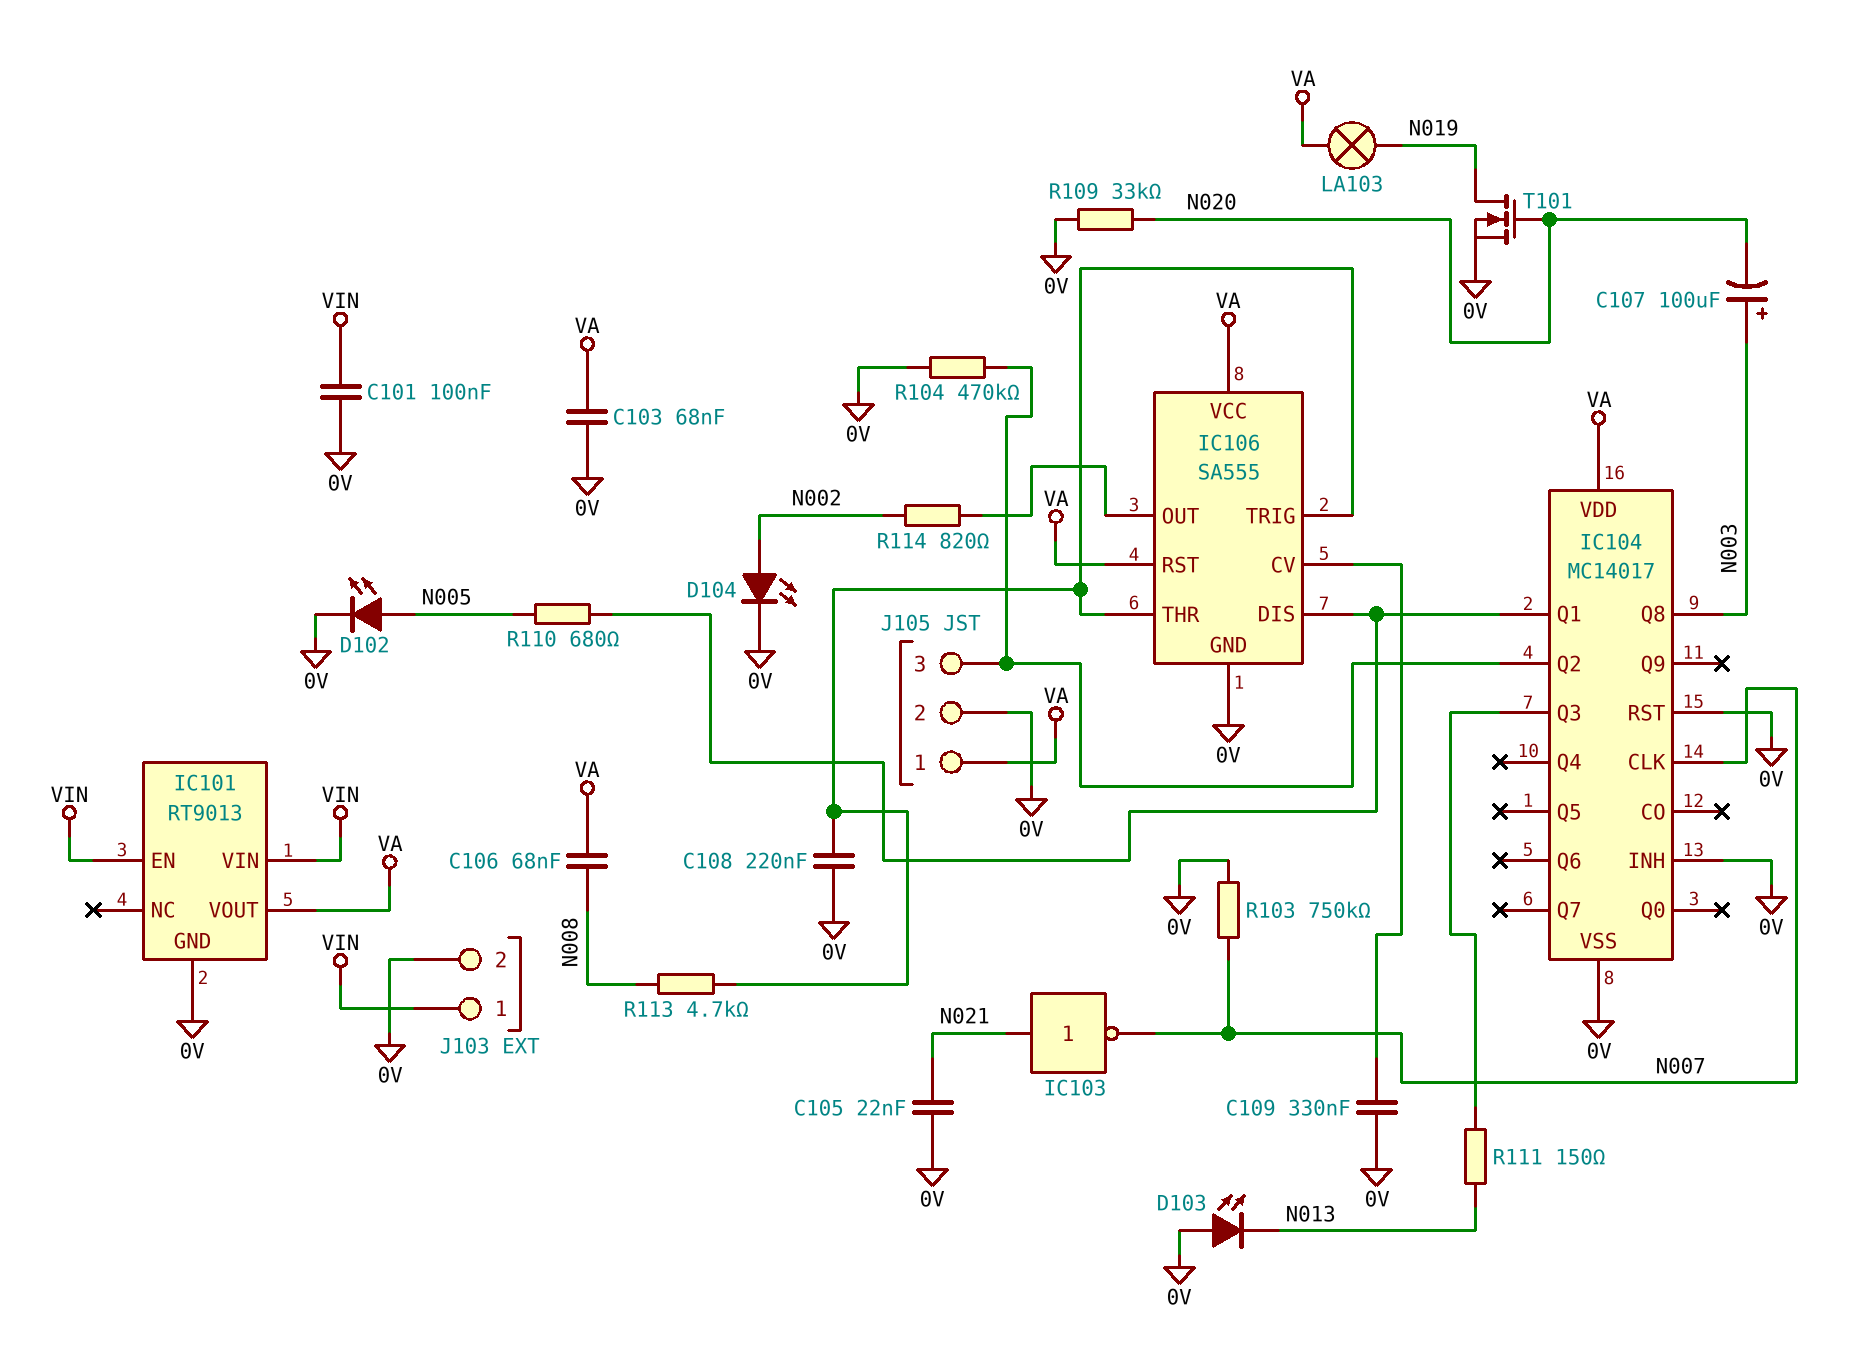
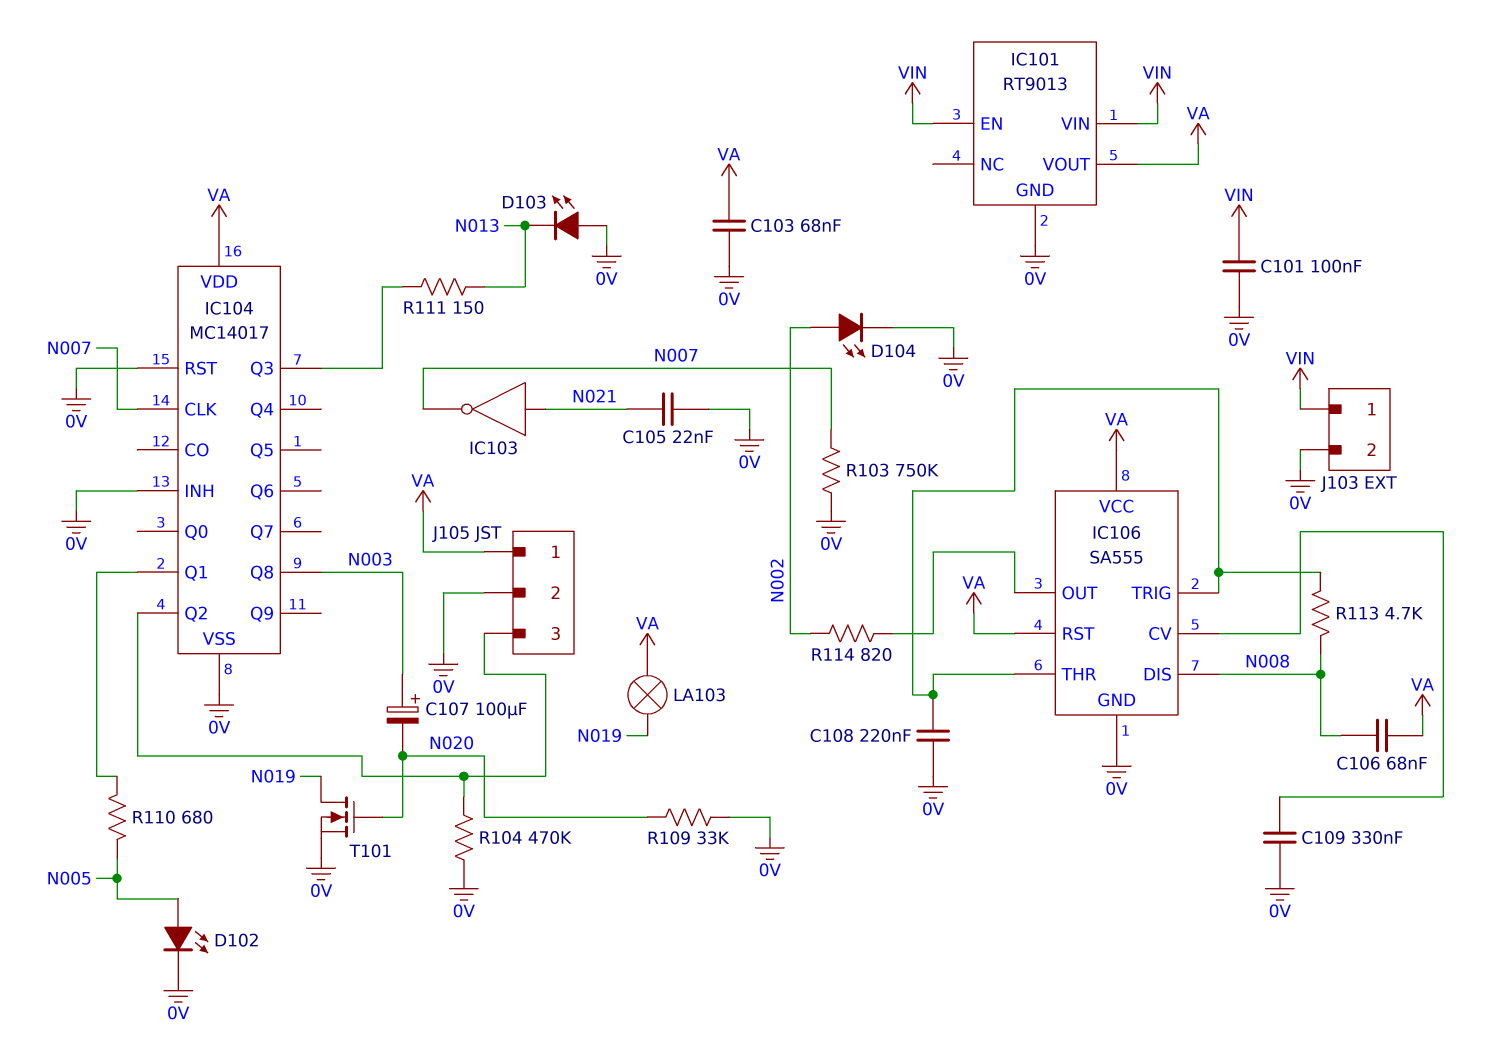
IC106 pin DIS: IC104/Q1 -> N008

